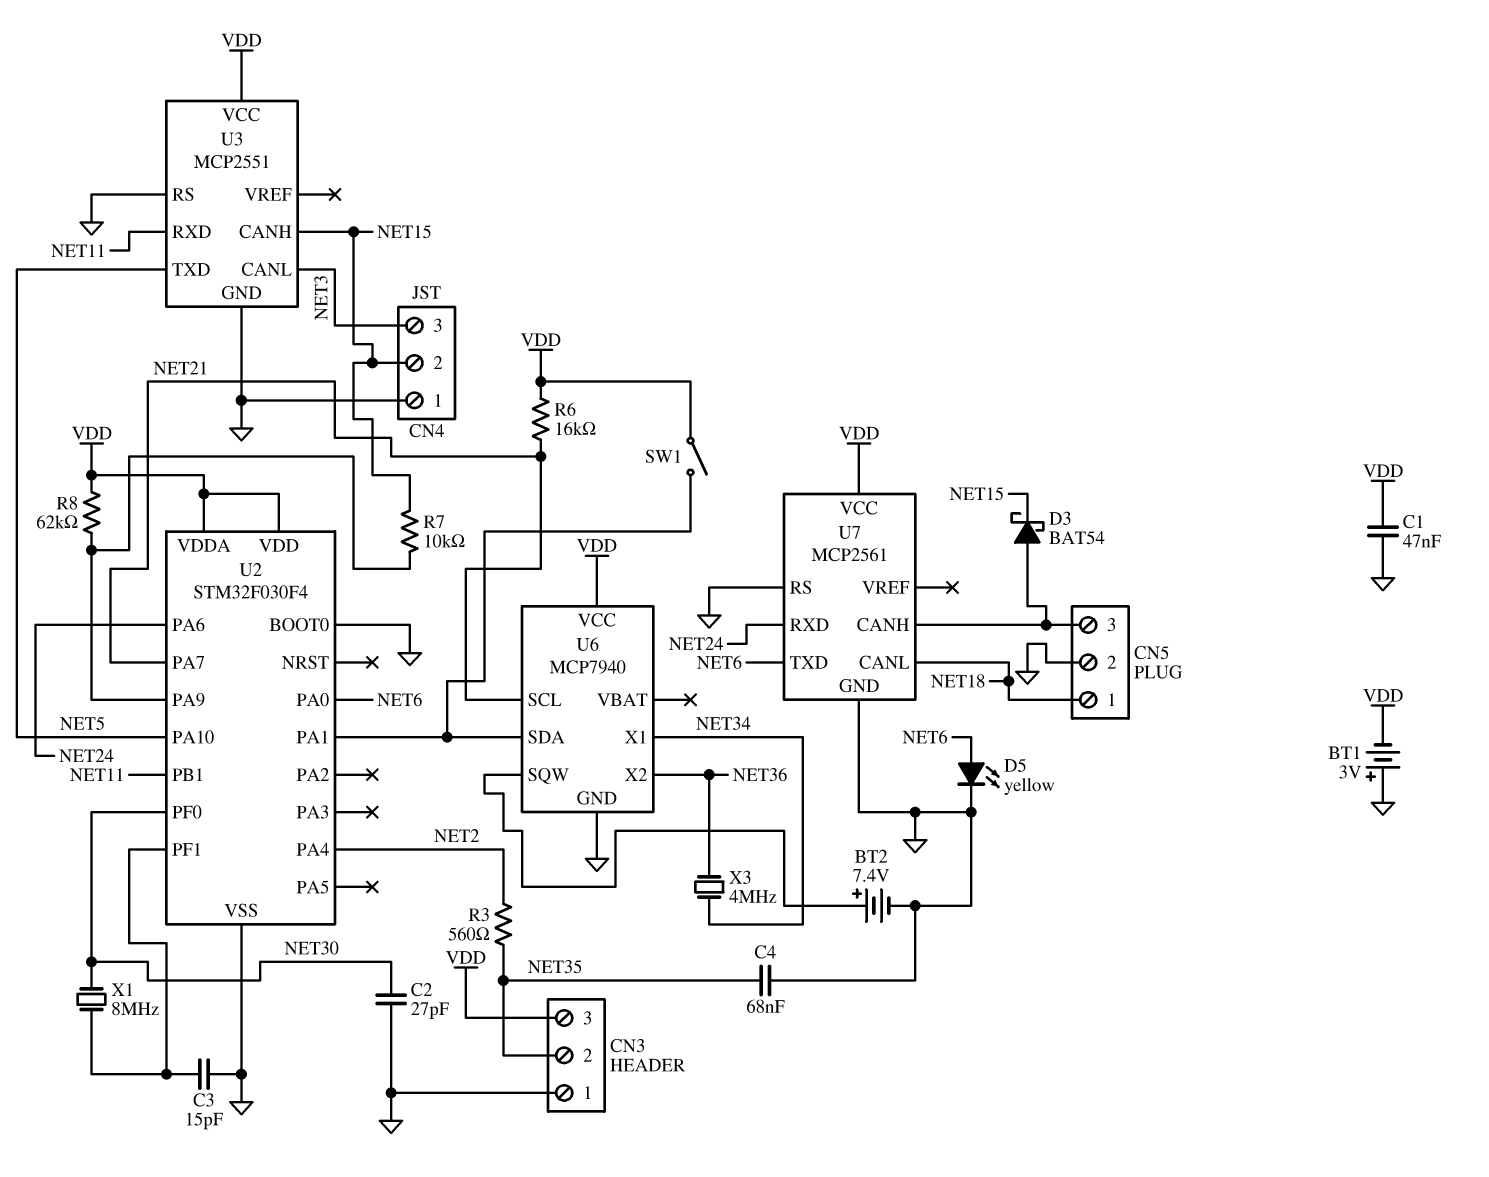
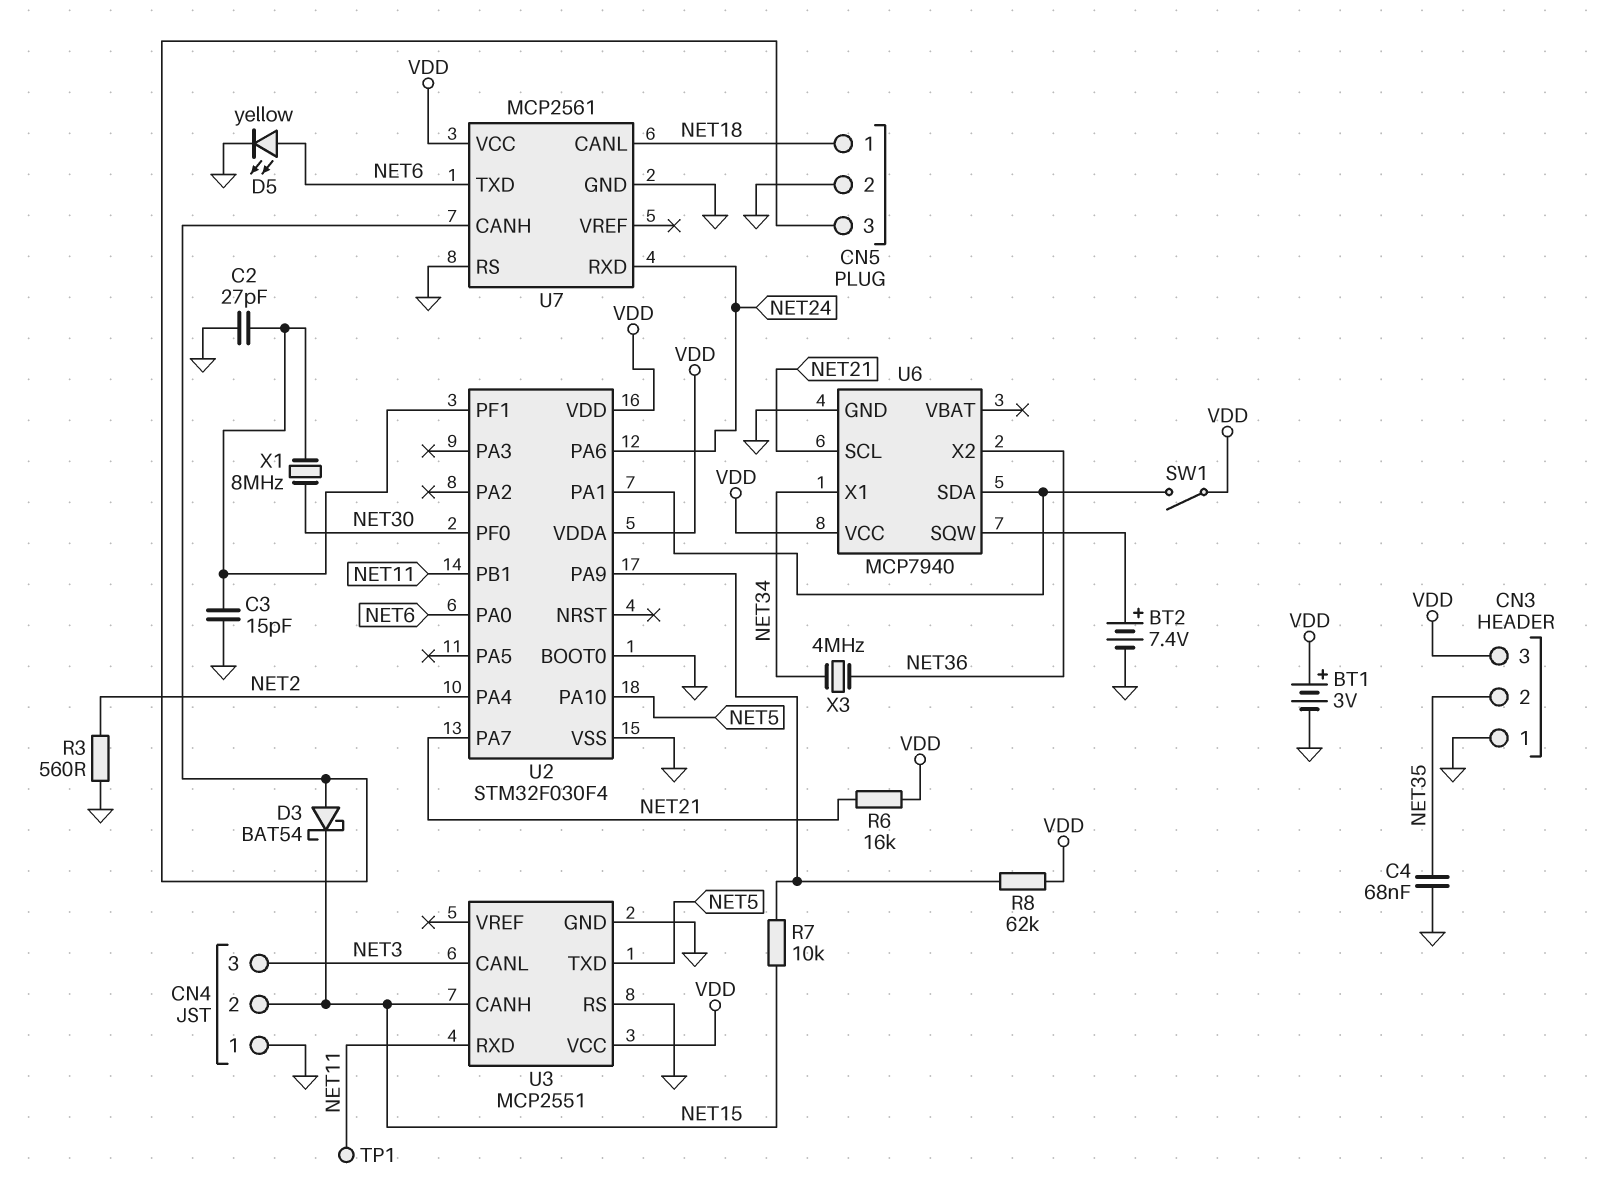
BT1: 3V (plus GND, minus VDD) -> 3V (plus VDD, minus GND)
C1: 47nF (GND, VDD) -> none
C2: 27pF (GND, NET30) -> 27pF (GND, U2/PF1)
R3: 560 (NET2, NET35) -> 560 (GND, NET2)
TP1: none -> test point (NET11)

